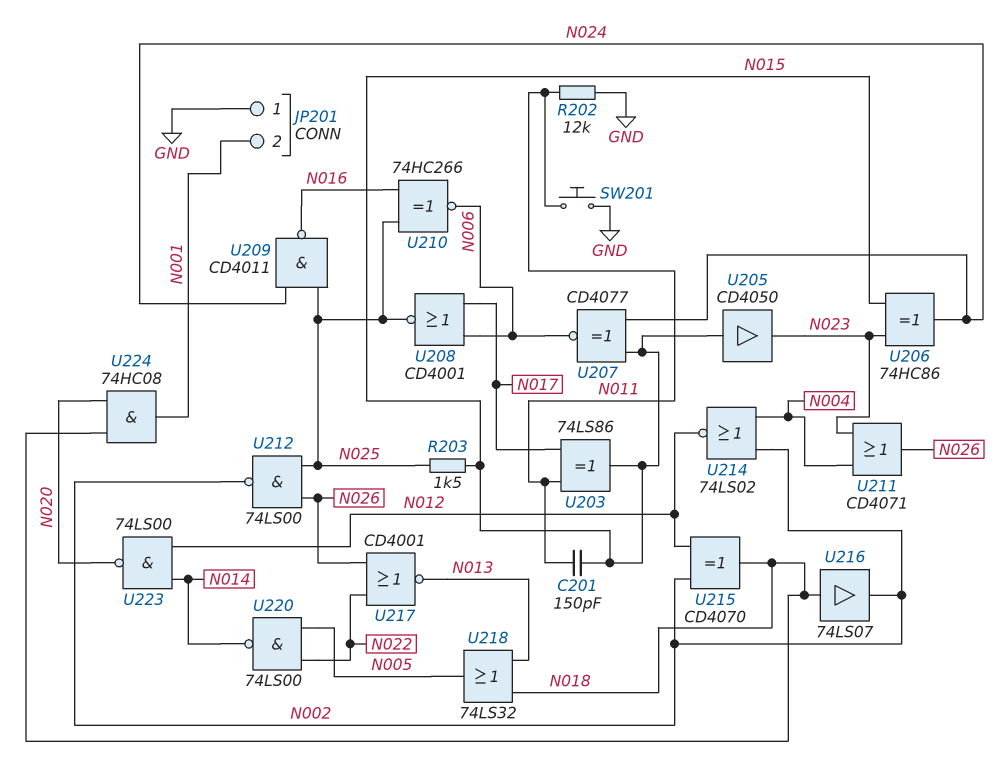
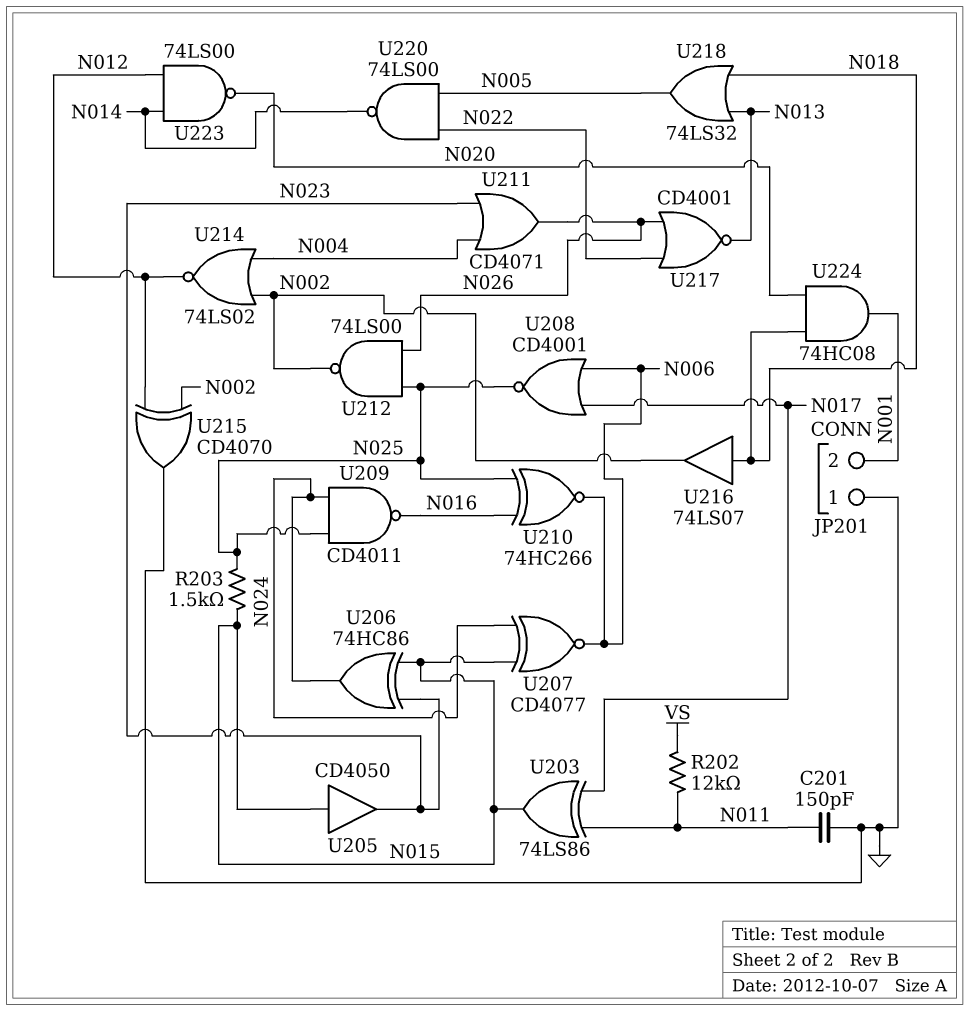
C201: 150pF (N011, N015) -> 150pF (GND, N011)
R202: 12k (GND, N011) -> 12k (N011, VS)
SW201: button (GND, N011) -> none
U215: XOR CD4070 (in N002, in N012, out N018) -> XOR CD4070 (in N002, in N012, out GND)

